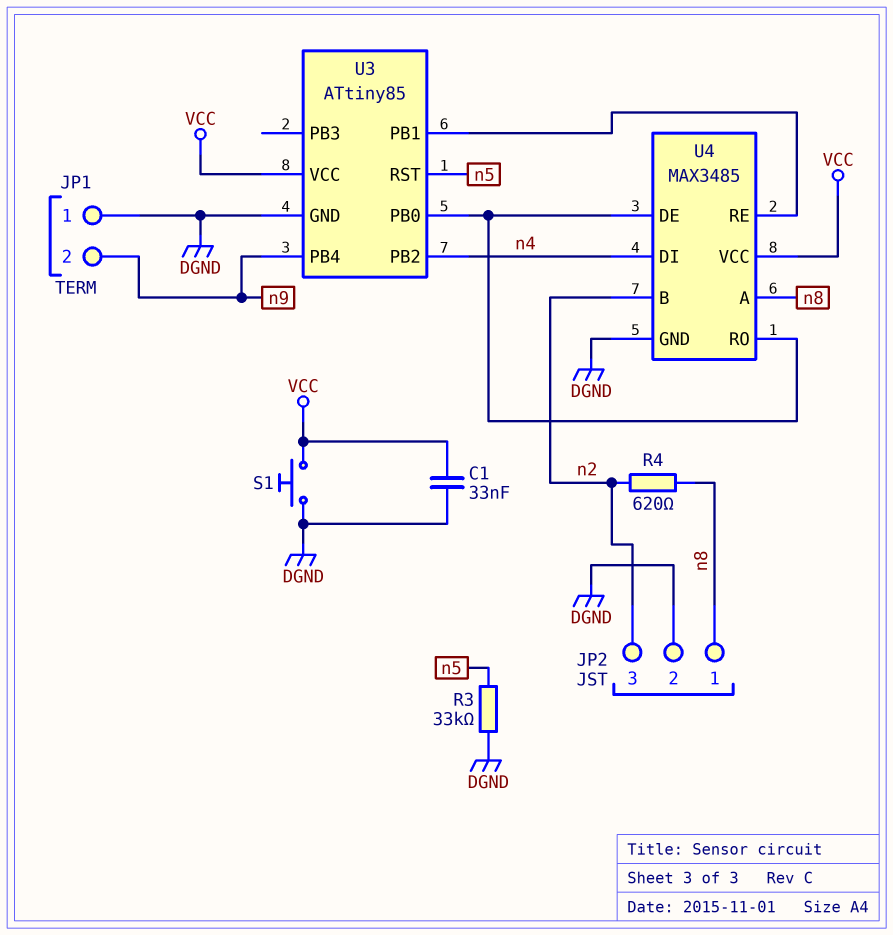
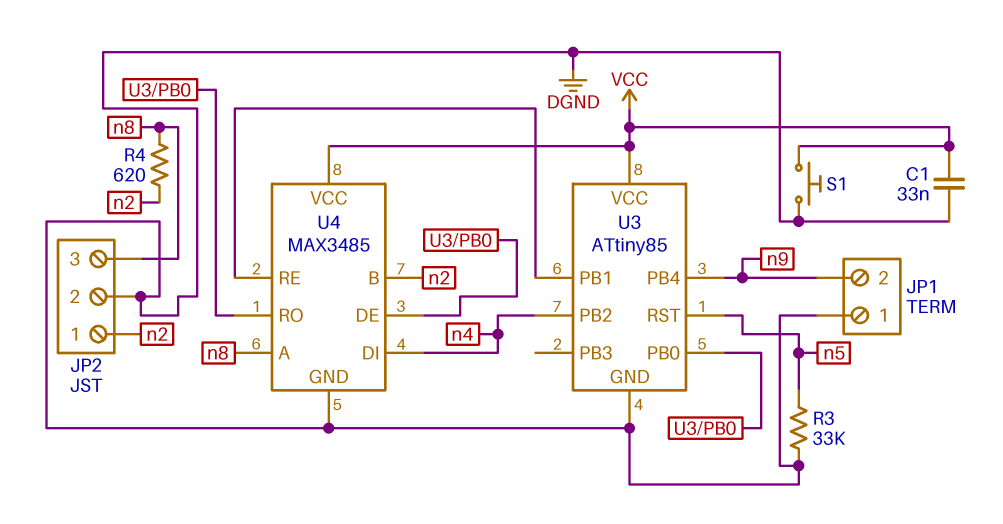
JP2 pin 1: n8 -> n2
JP2 pin 3: n2 -> n8

